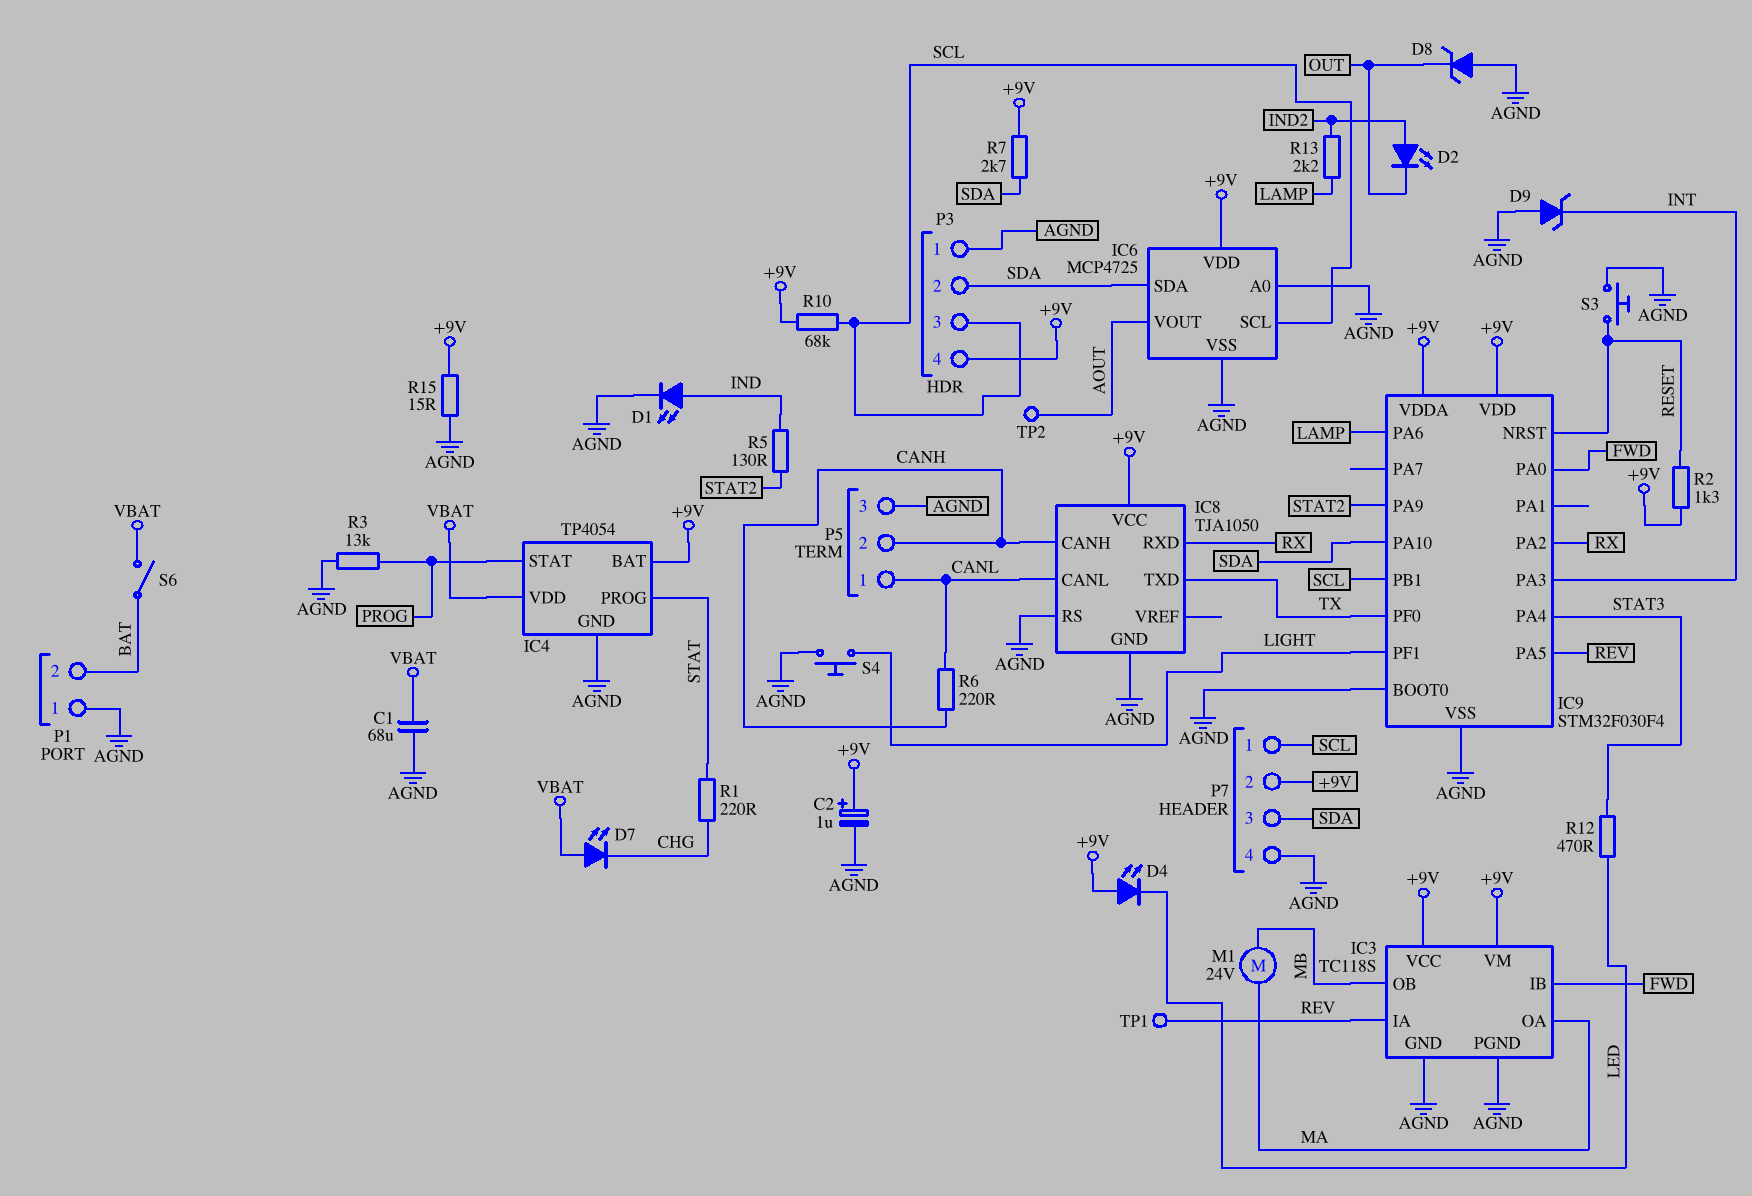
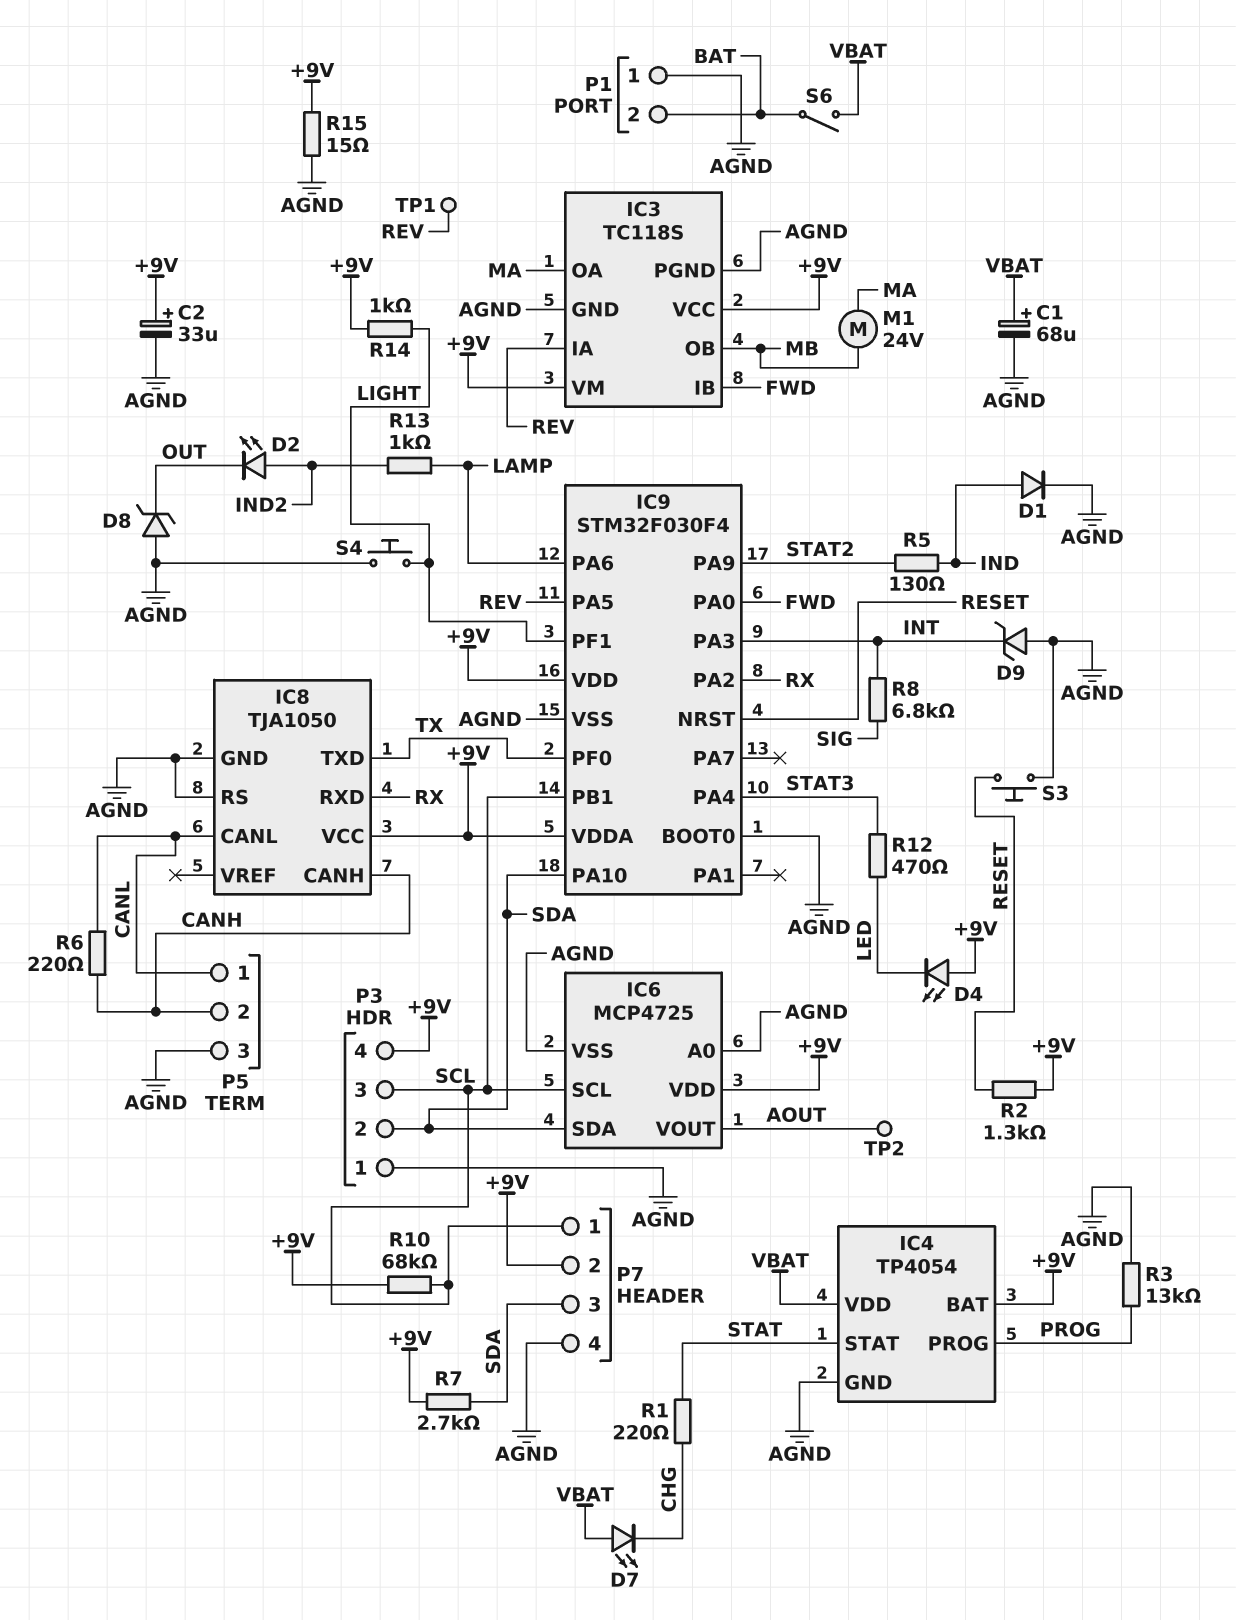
C1: 68uF (AGND, VBAT) -> 68uF (plus VBAT, minus AGND)
C2: 1uF (plus +9V, minus AGND) -> 33uF (plus +9V, minus AGND)
D1: LED (A IND, K AGND) -> diode (A IND, K AGND)
IC4 pin PROG: STAT -> PROG
IC4 pin STAT: PROG -> STAT
R8: none -> 6.8k (INT, SIG)
R13: 2.2k (IND2, LAMP) -> 1k (IND2, LAMP)
R14: none -> 1k (+9V, LIGHT)

